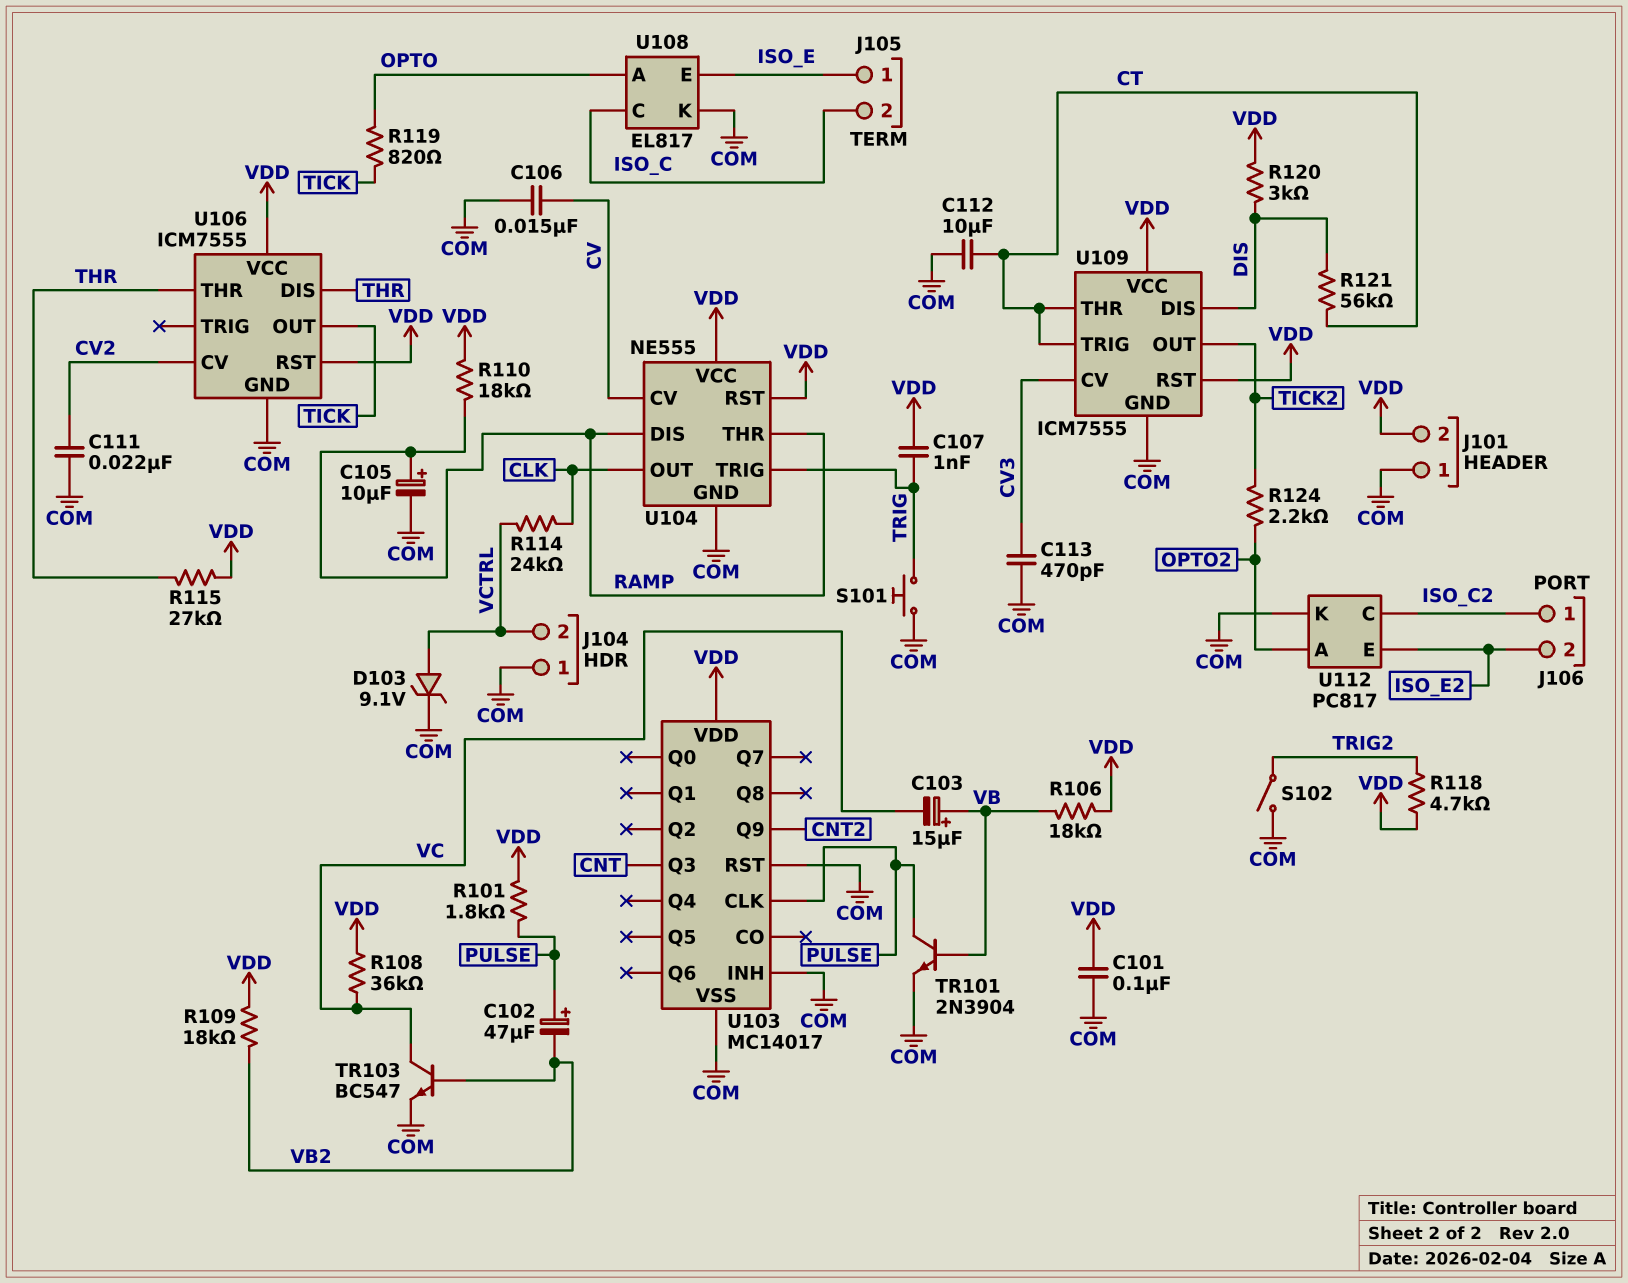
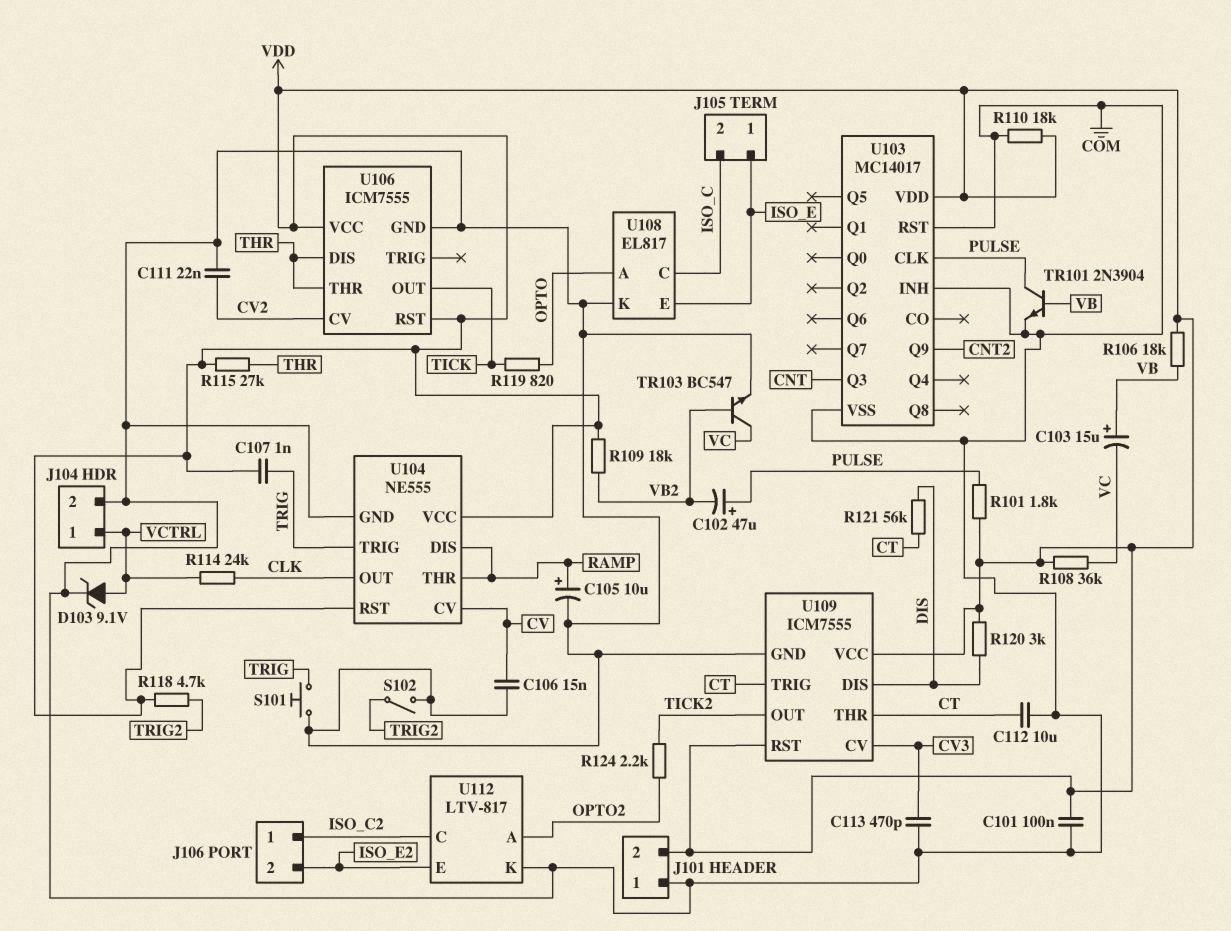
J104 pin 1: COM -> VCTRL
J104 pin 2: VCTRL -> COM
R110: 18k (RAMP, VDD) -> 18k (COM, VDD)
U112: PC817 -> LTV-817

